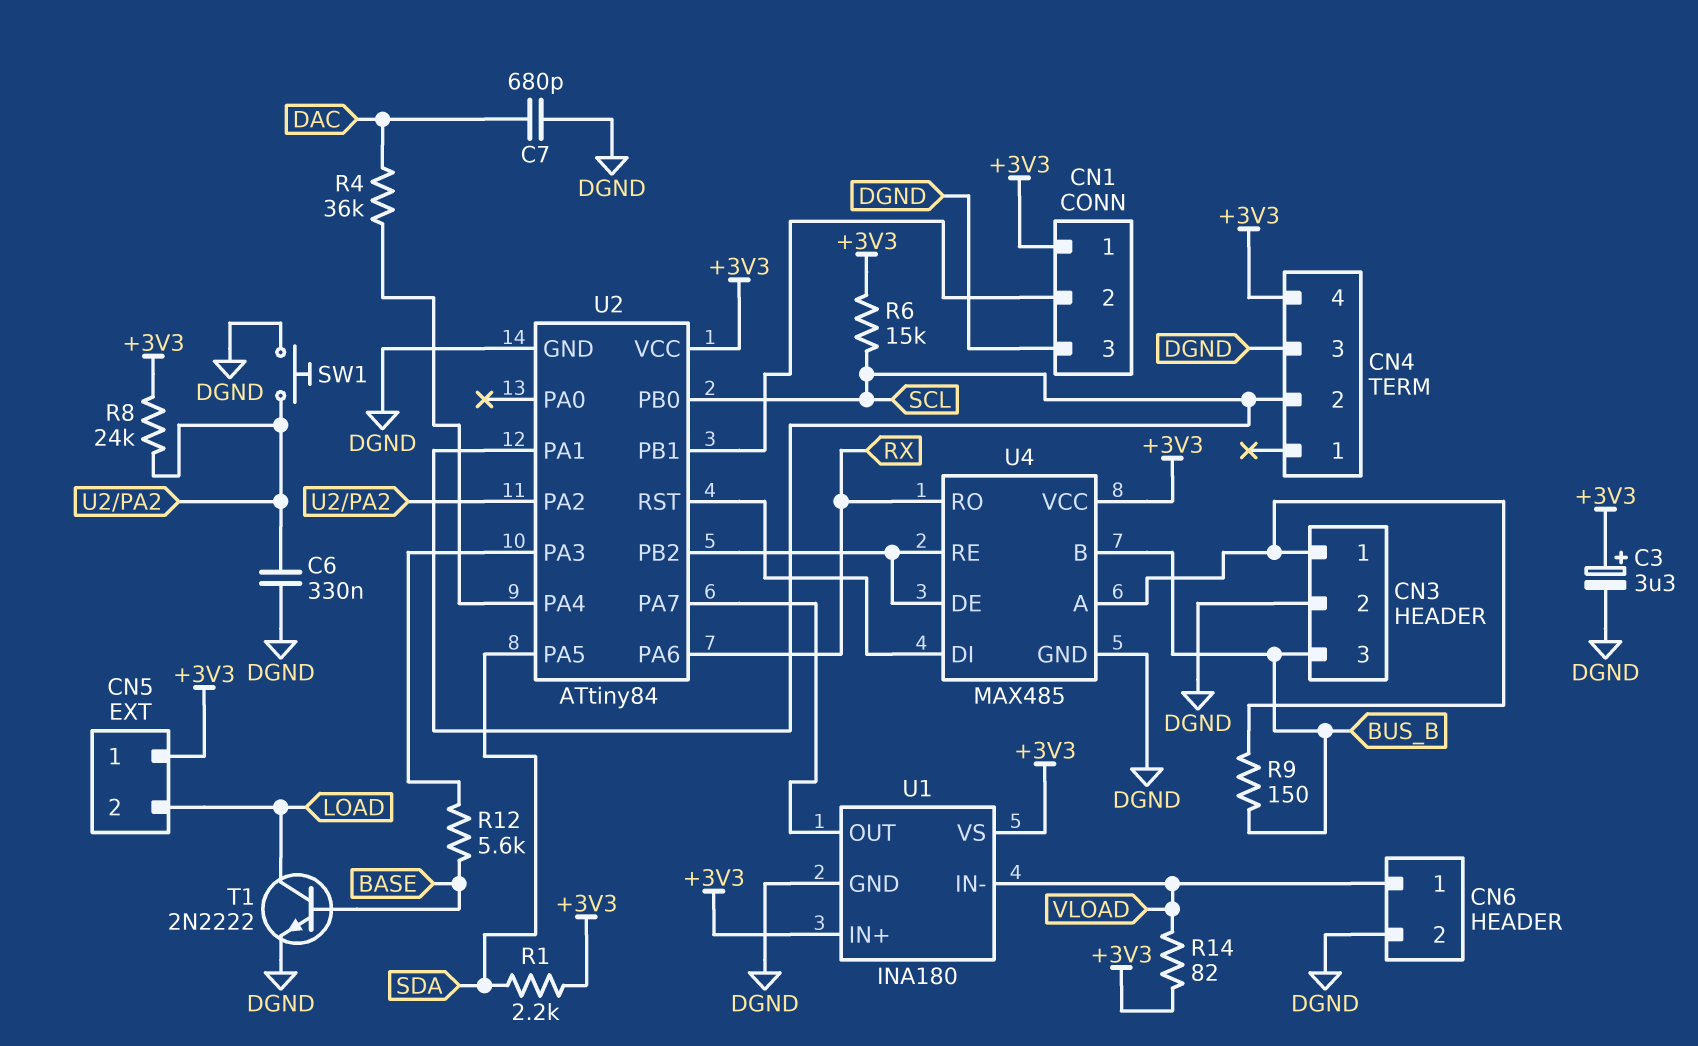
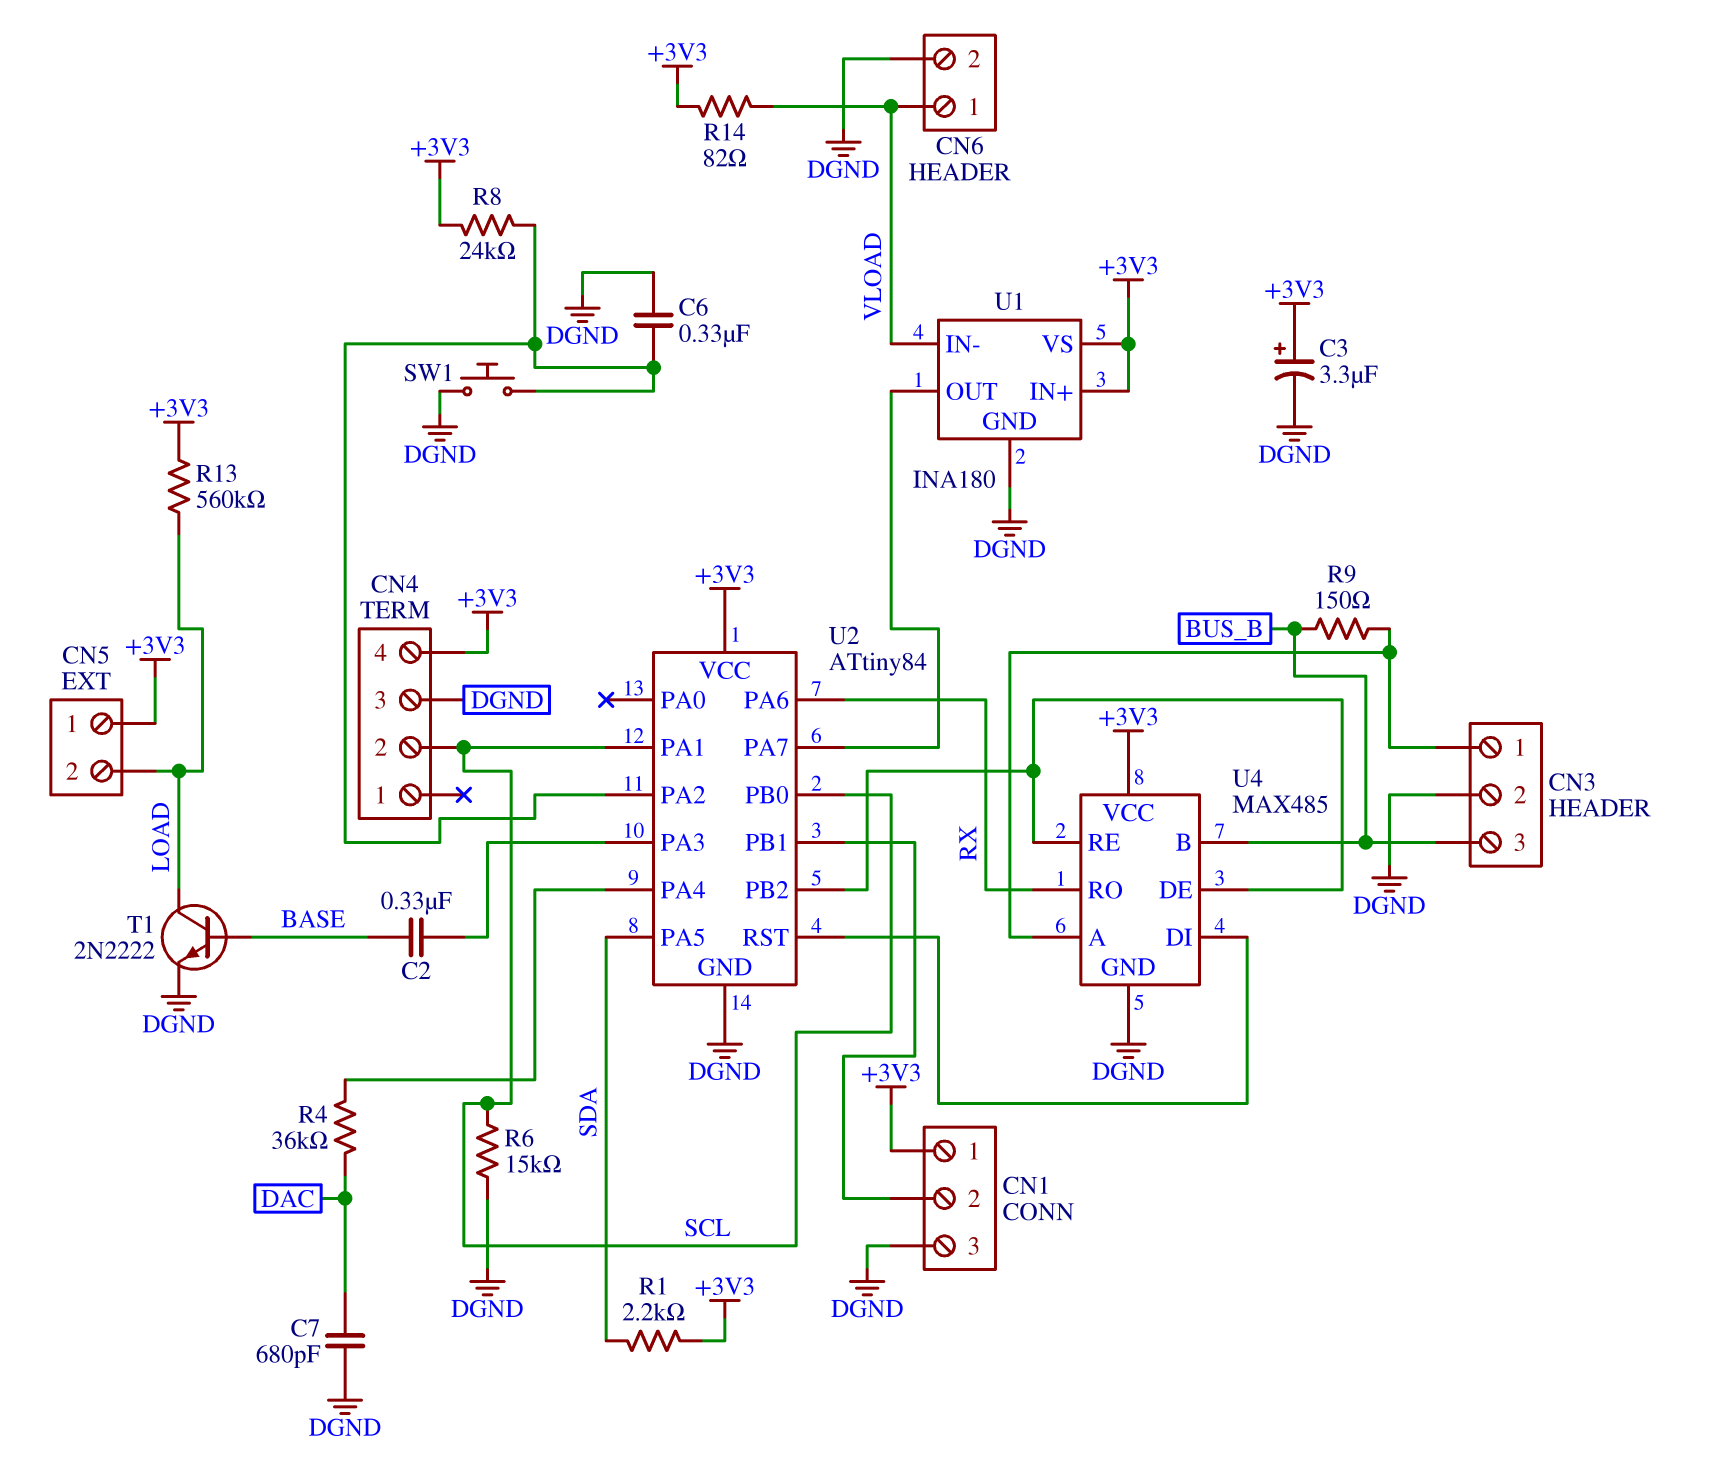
C2: none -> 330nF (BASE, U2/PA3)
R6: 15k (+3V3, SCL) -> 15k (DGND, SCL)
R12: 5.6k (BASE, U2/PA3) -> none
R13: none -> 560k (+3V3, LOAD)

